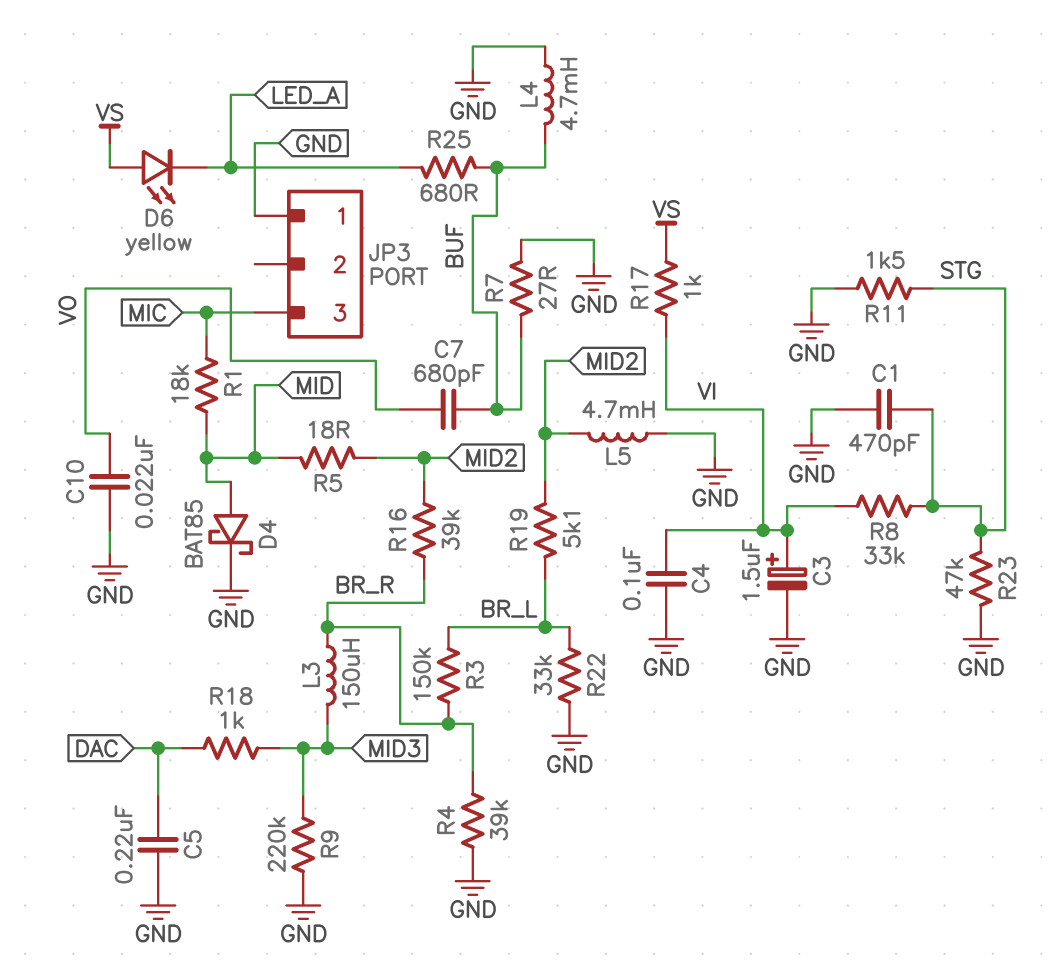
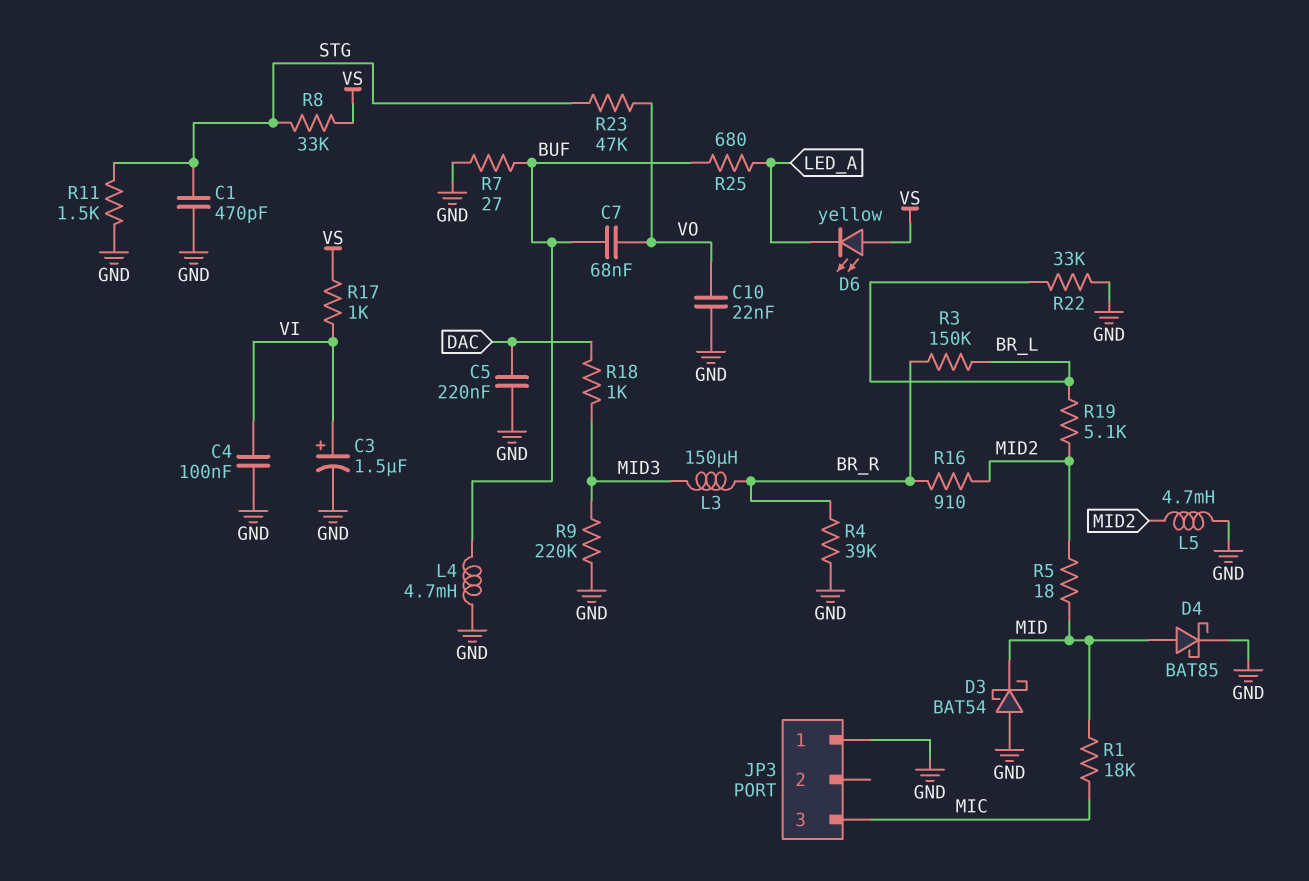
C7: 680pF (BUF, VO) -> 68nF (BUF, VO)
D3: none -> schottky BAT54 (A GND, K MID)
R8: 33k (STG, VI) -> 33k (STG, VS)
R16: 39k (BR_R, MID2) -> 910 (BR_R, MID2)
R23: 47k (GND, STG) -> 47k (STG, VO)

